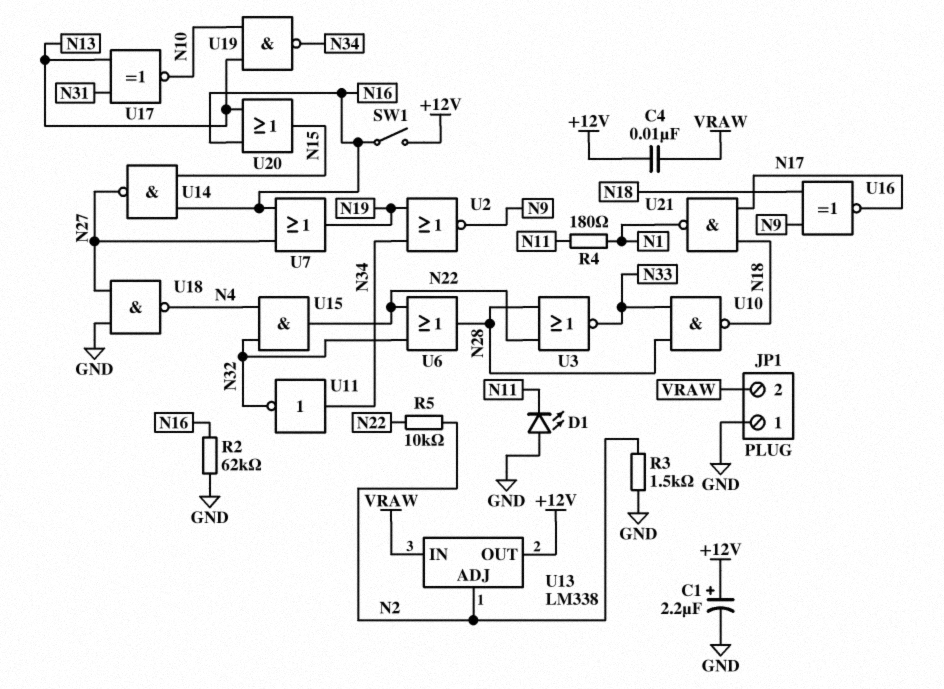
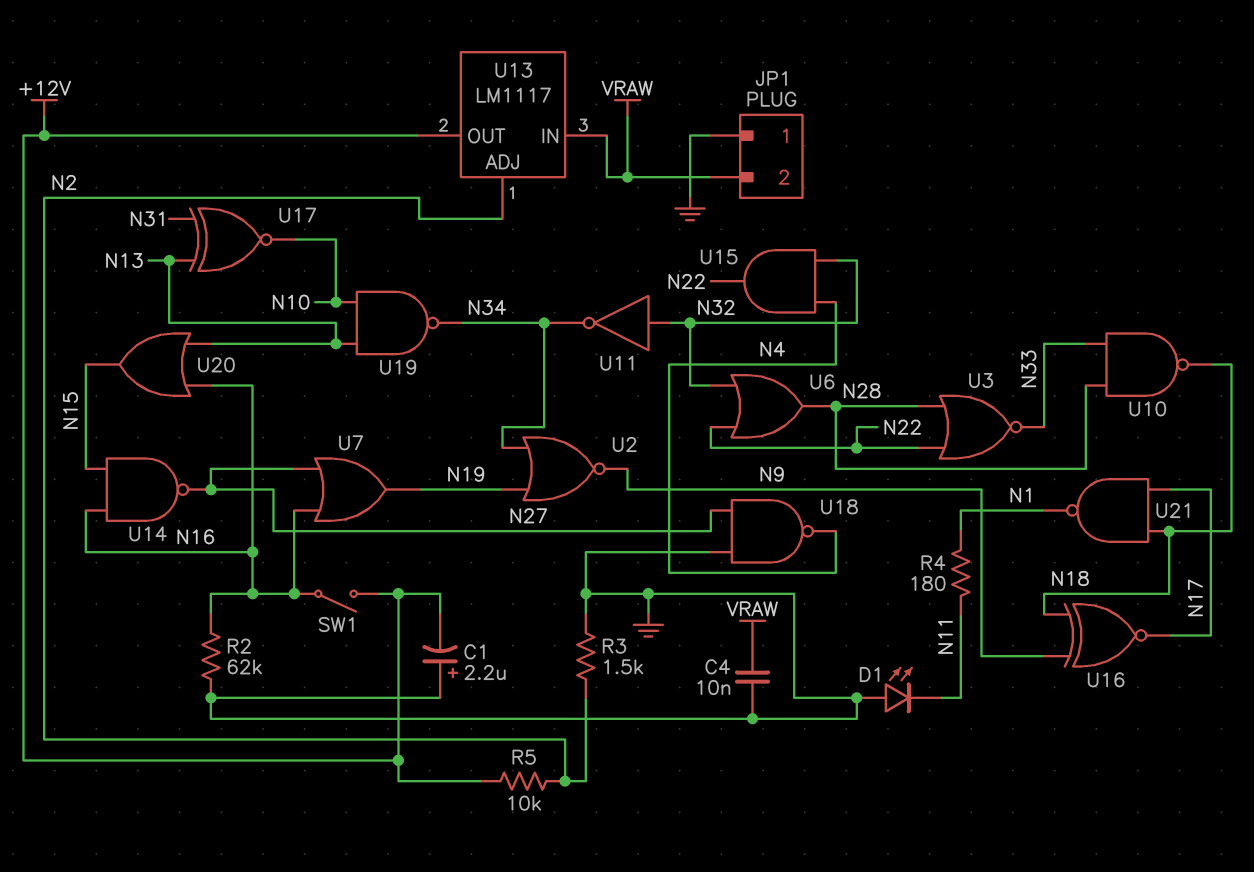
C1: 2.2uF (plus +12V, minus GND) -> 2.2uF (plus GND, minus +12V)
C4: 10nF (+12V, VRAW) -> 10nF (GND, VRAW)
R5: 10k (N2, N22) -> 10k (+12V, N2)
U11: NOT (in N34, out N32) -> NOT (in N32, out N34)
U13: LM338 -> LM1117

